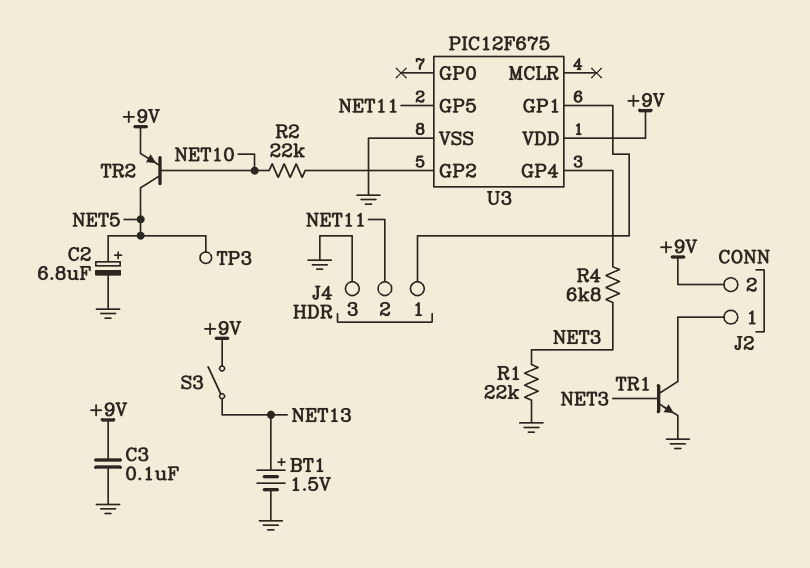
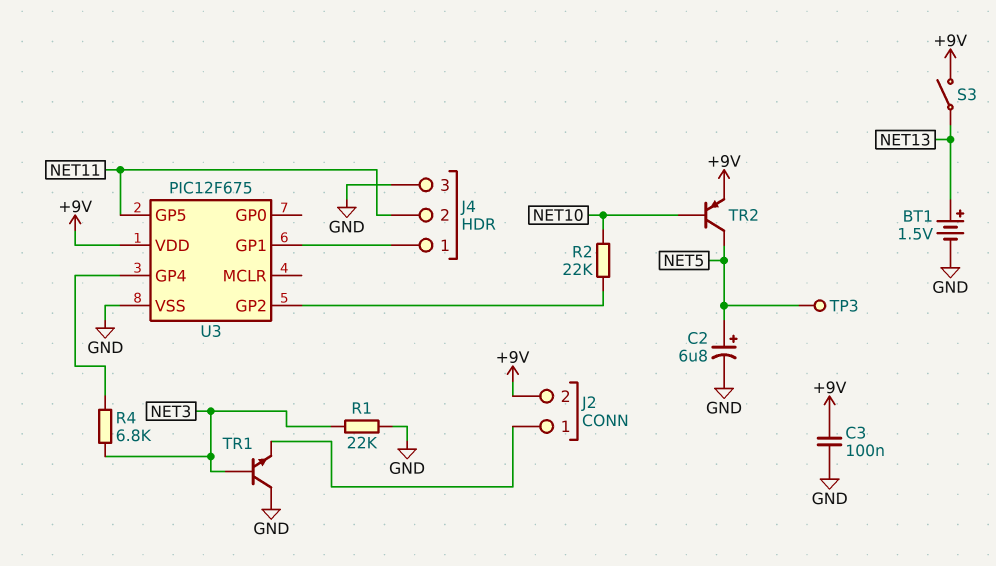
TR1: NPN (B NET3, C J2/1, E GND) -> NPN (B NET3, C GND, E J2/1)

